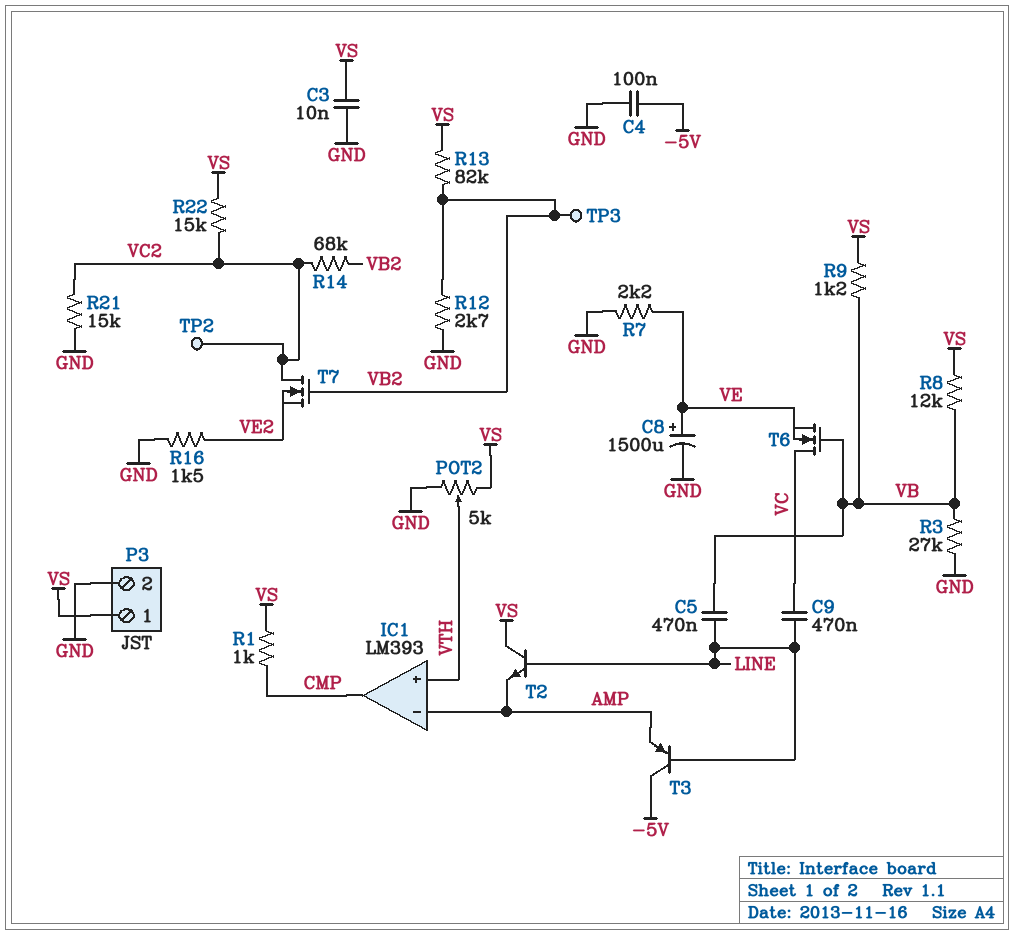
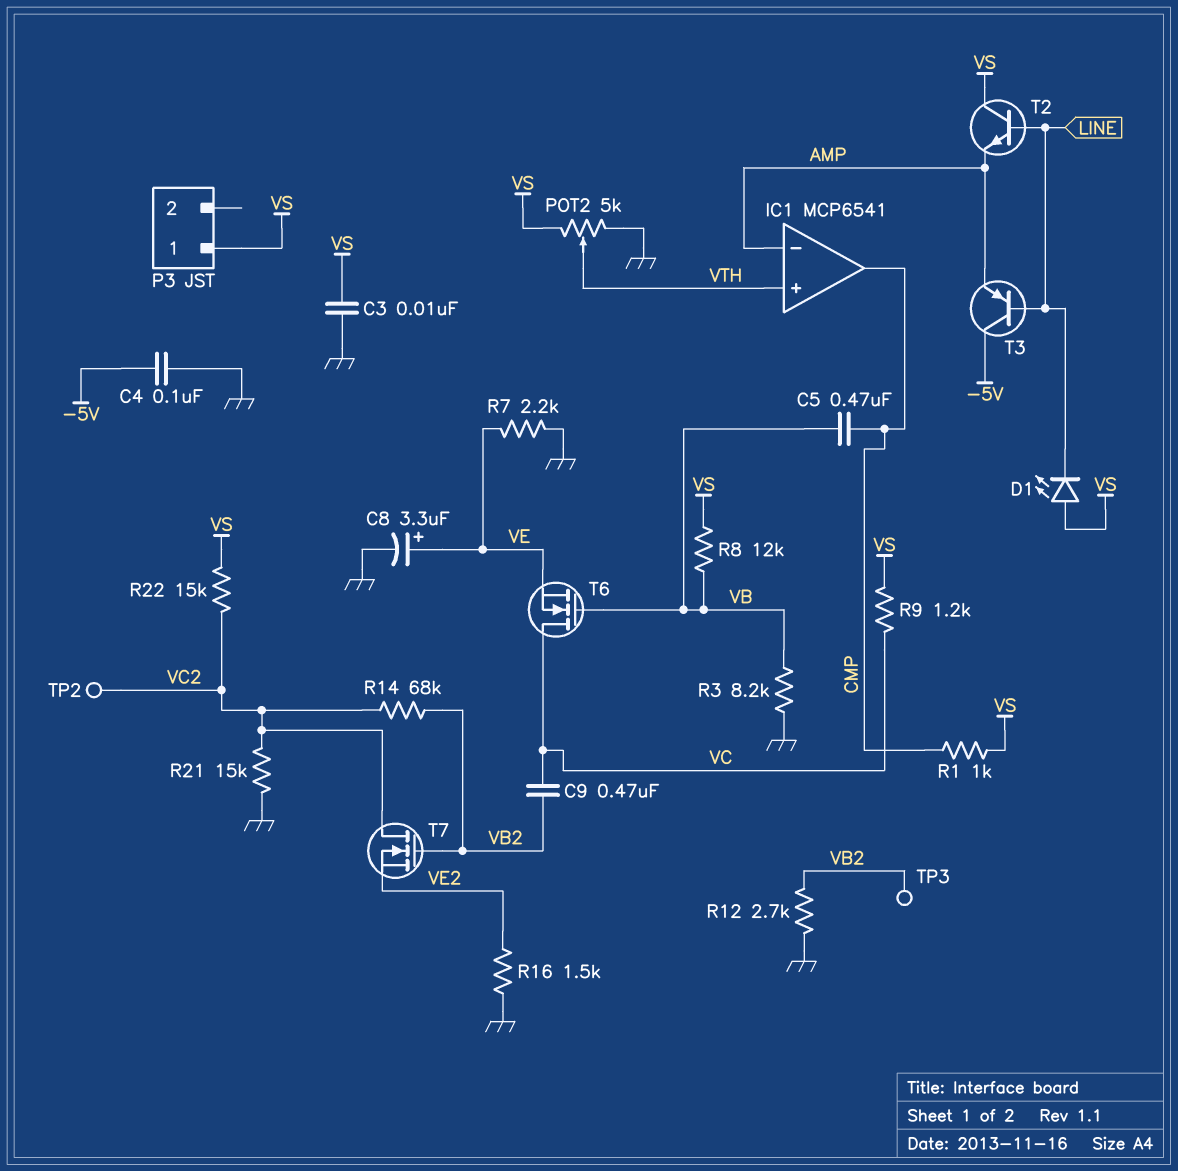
C5: 470nF (LINE, VB) -> 470nF (CMP, VB)
C8: 1500uF (plus VE, minus GND) -> 3.3uF (plus VE, minus GND)
C9: 470nF (LINE, VC) -> 470nF (VB2, VC)
D1: none -> LED (A VS, K LINE)
IC1: LM393 -> MCP6541
P3 pin 2: GND -> none
R3: 27k (GND, VB) -> 8.2k (GND, VB)
R9: 1.2k (VB, VS) -> 1.2k (VC, VS)
R13: 82k (VB2, VS) -> none

